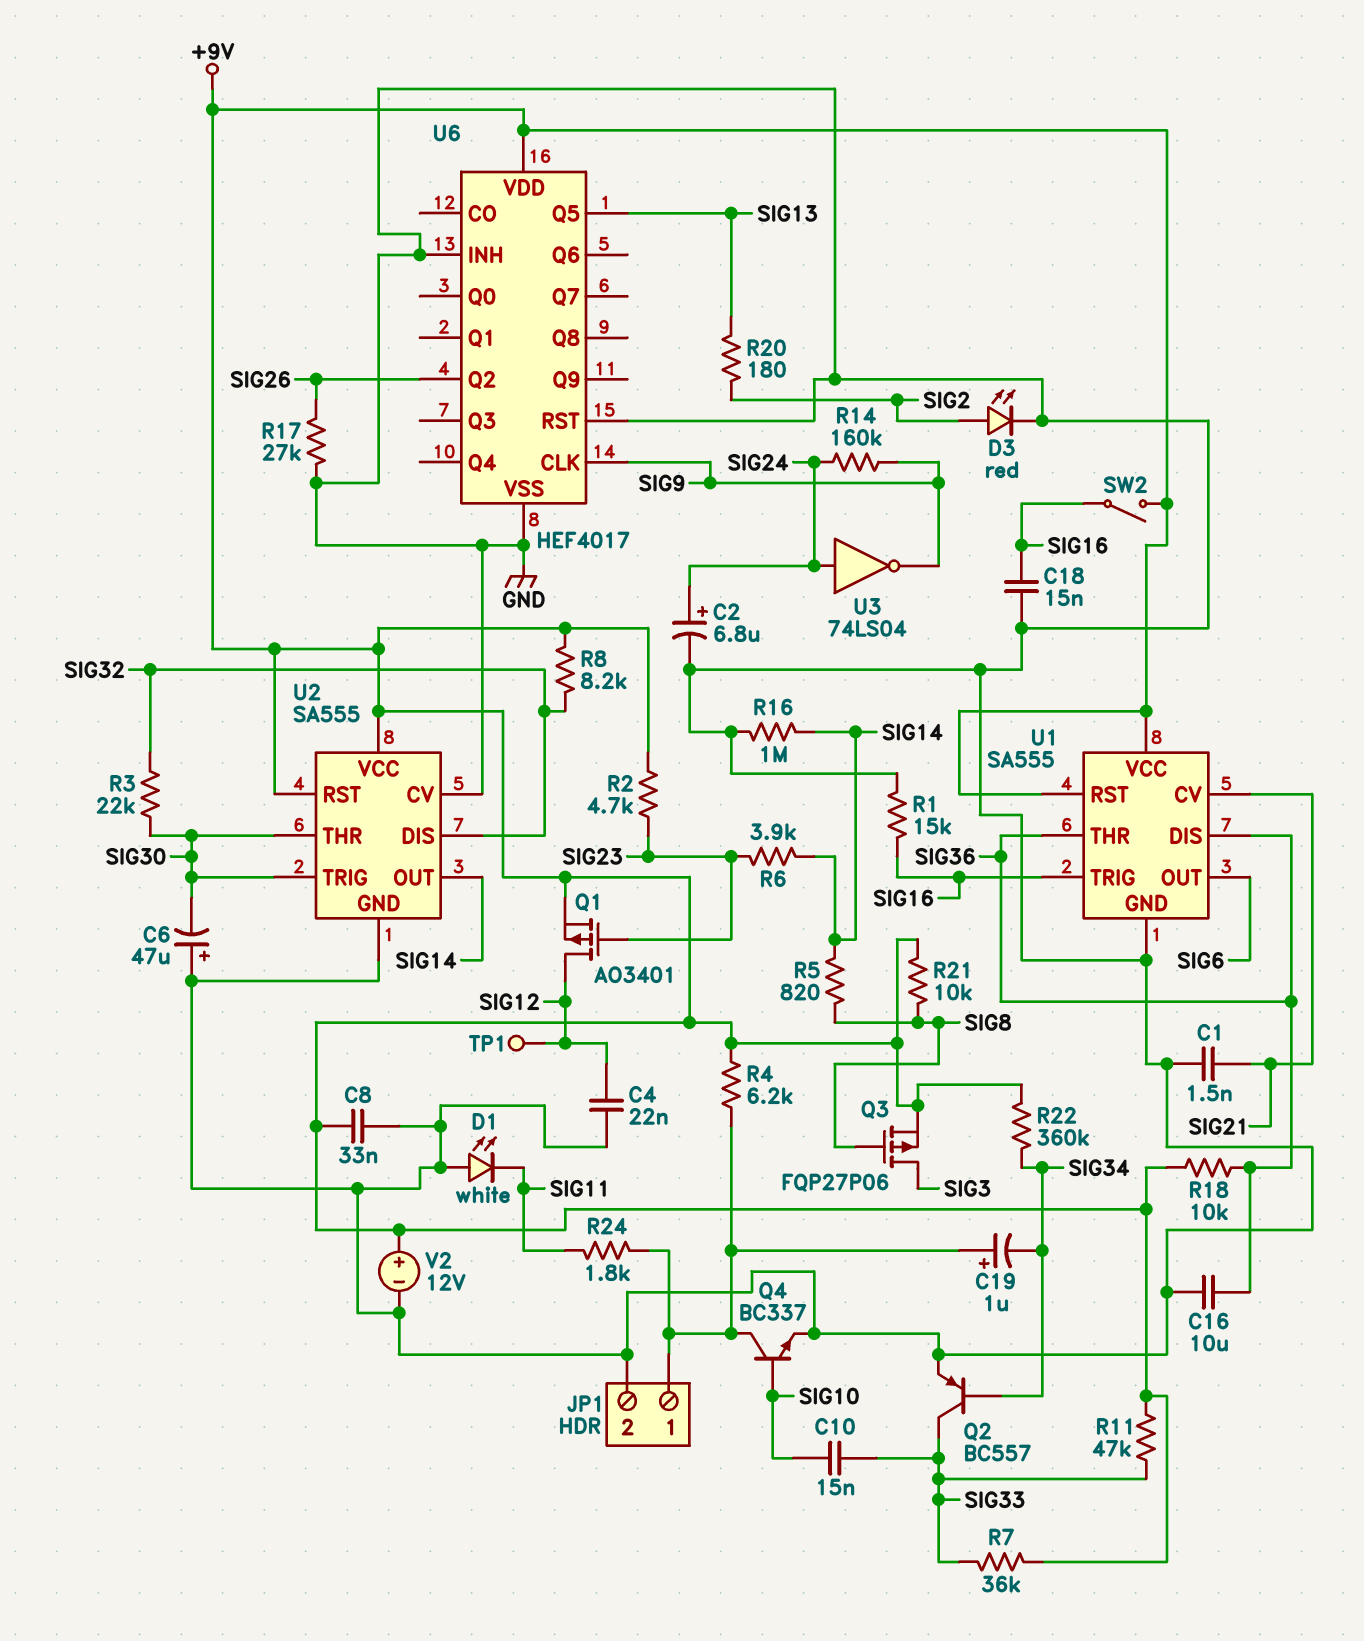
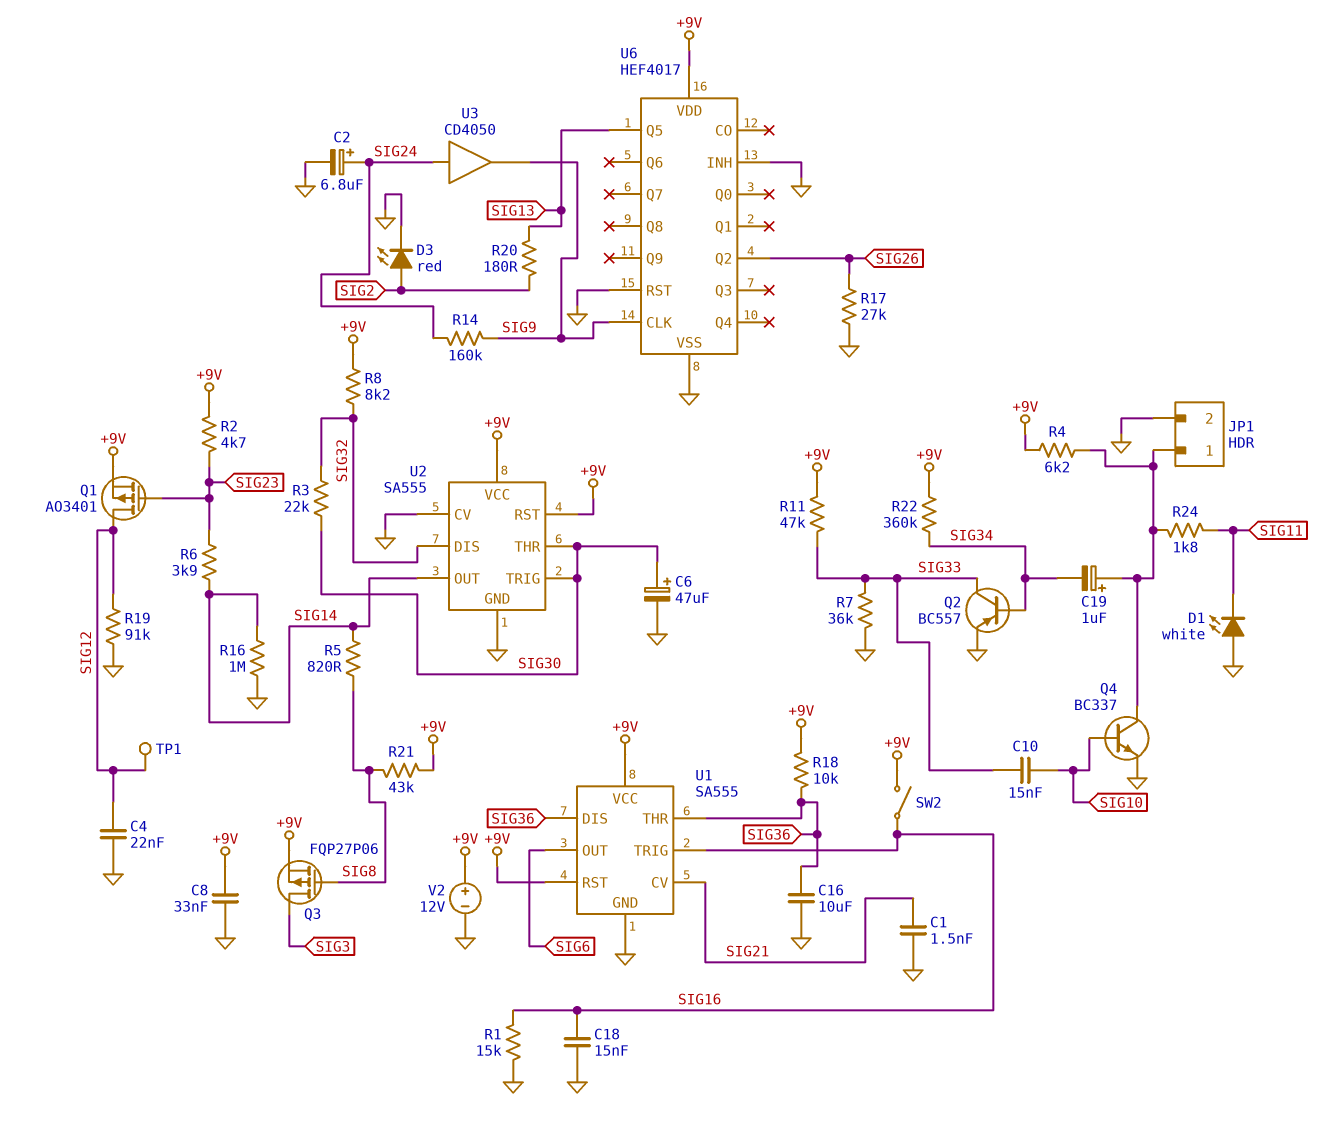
C6: 47uF (plus GND, minus SIG30) -> 47uF (plus SIG30, minus GND)
R7: 36k (+9V, SIG33) -> 36k (GND, SIG33)
R19: none -> 91k (GND, SIG12)
R21: 10k (+9V, SIG8) -> 43k (+9V, SIG8)
U3: NOT 74LS04 (in SIG24, out SIG9) -> buffer CD4050 (in SIG24, out SIG9)

